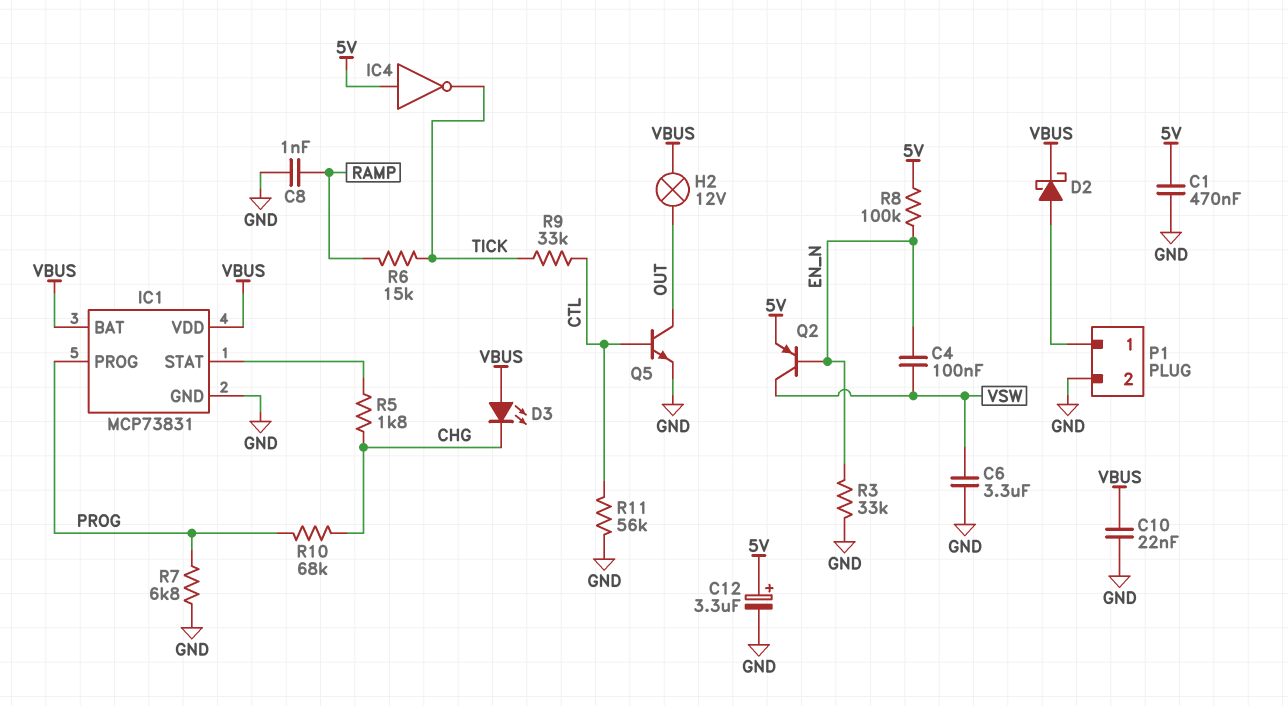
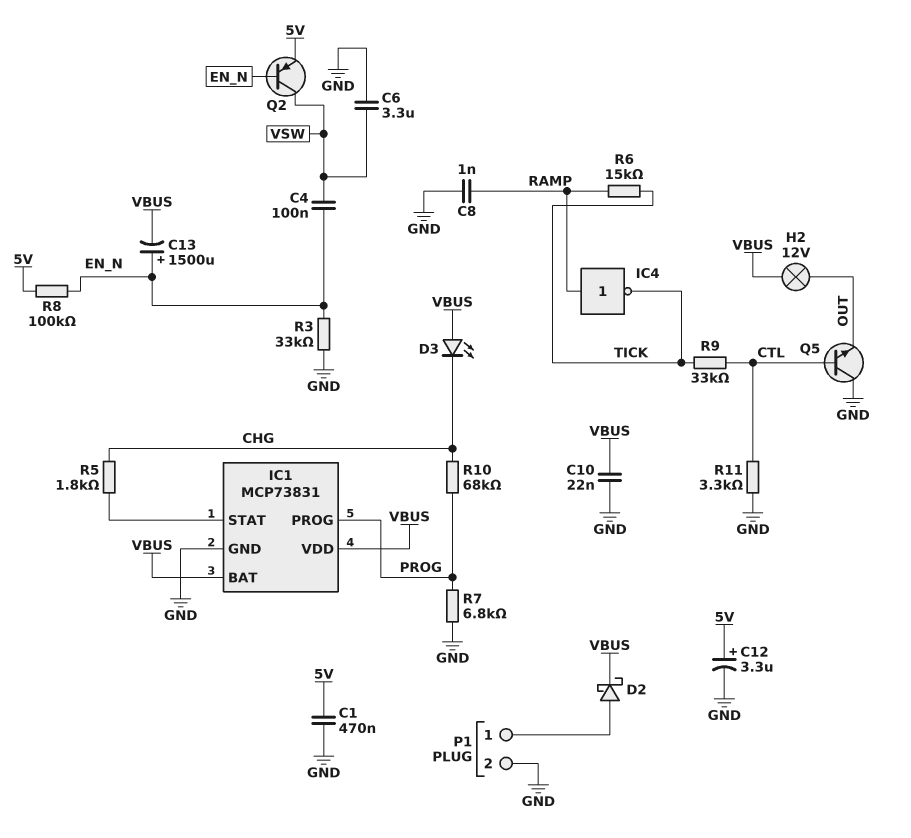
C13: none -> 1500uF (plus EN_N, minus VBUS)
IC4: NOT (in 5V, out TICK) -> NOT (in RAMP, out TICK)
Q5: NPN (B CTL, C OUT, E GND) -> NPN (B CTL, C GND, E OUT)
R11: 56k (CTL, GND) -> 3.3k (CTL, GND)

